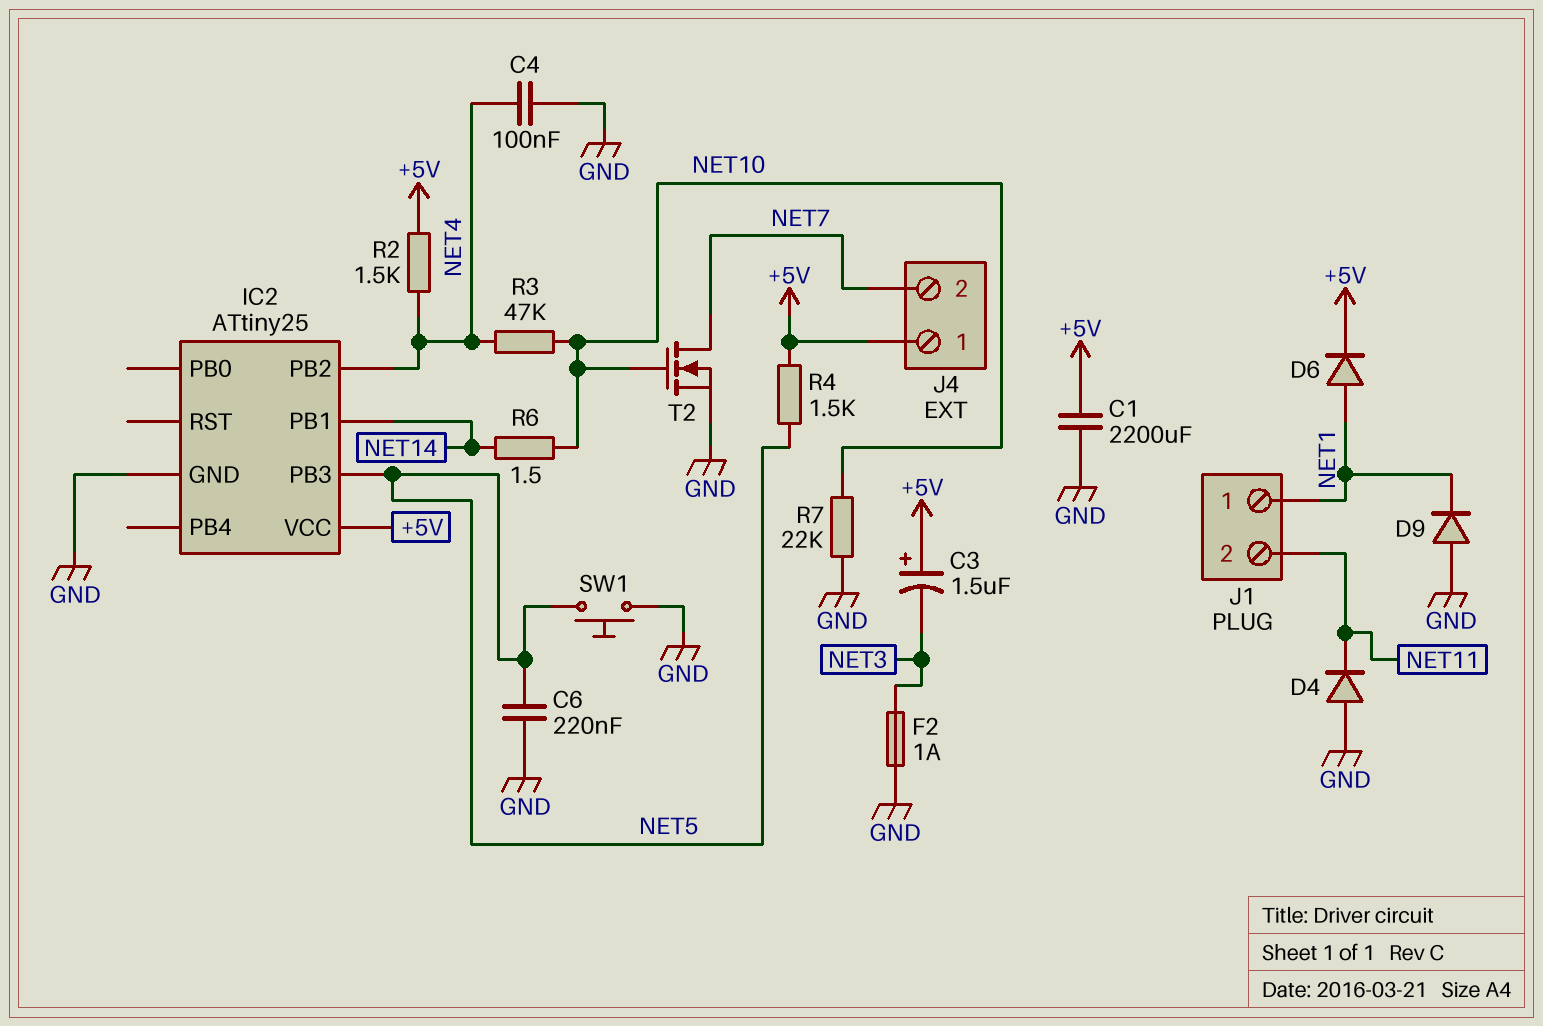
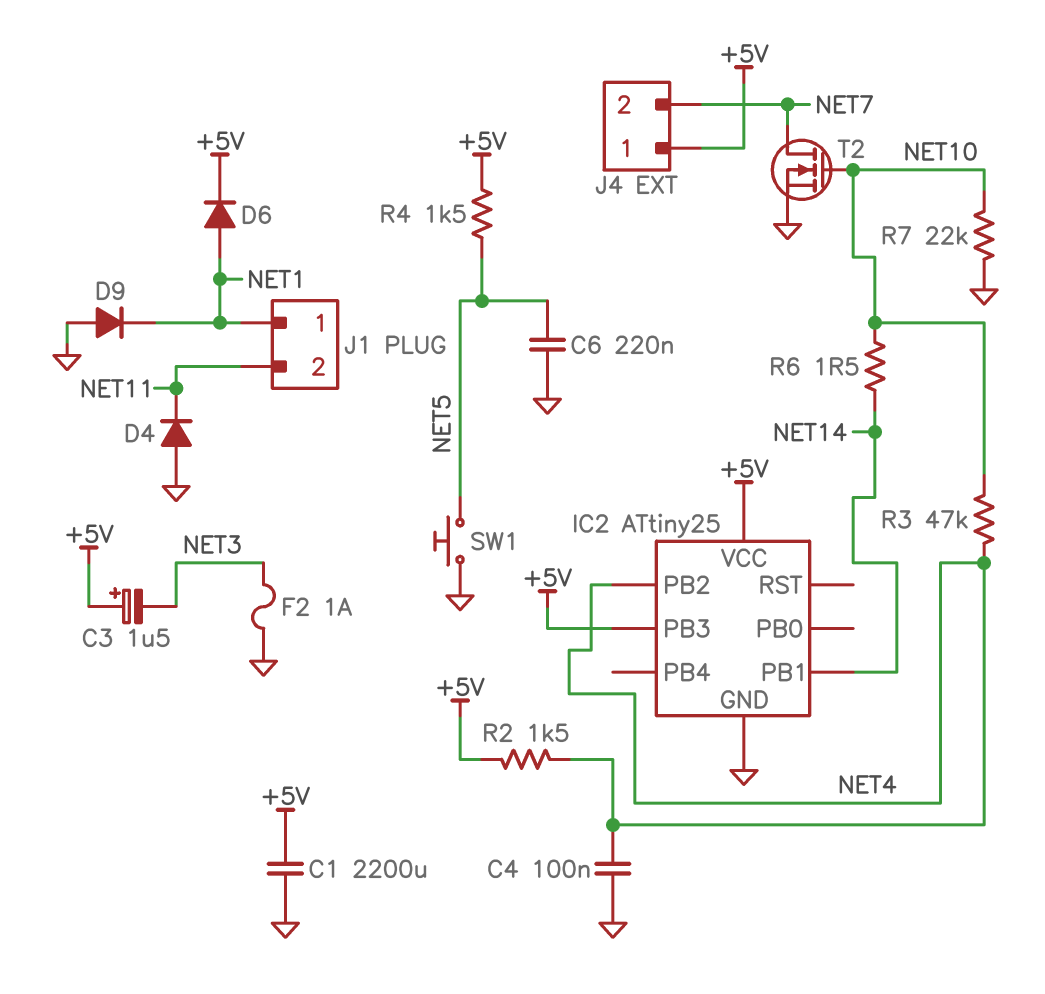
IC2 pin PB3: NET5 -> +5V

